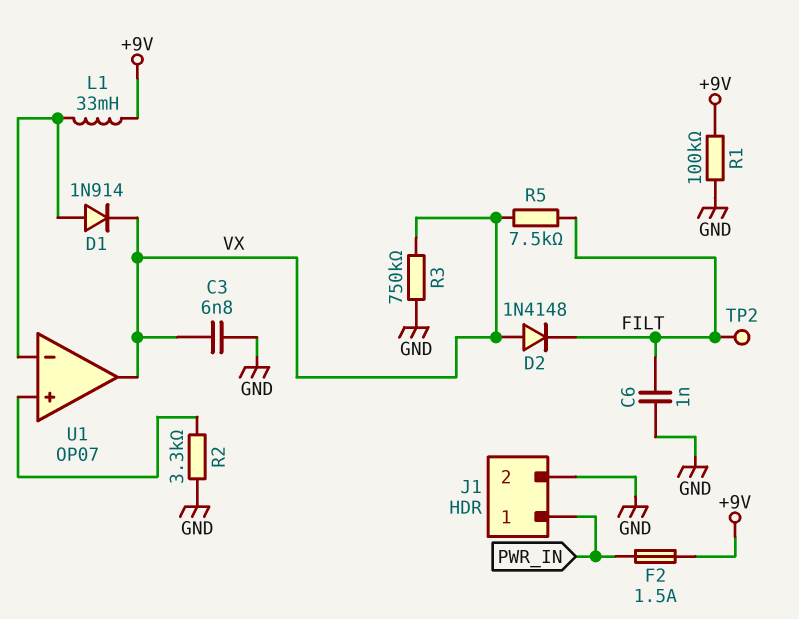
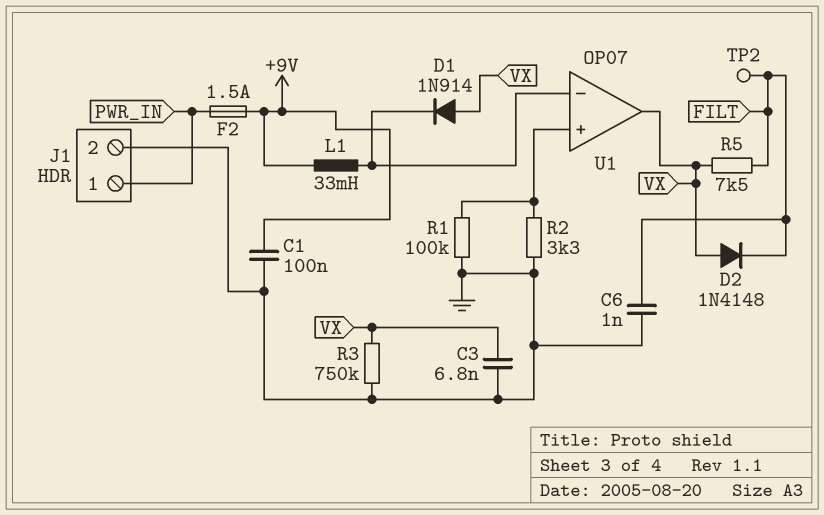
C1: none -> 100nF (+9V, GND)
D1: diode 1N914 (A U1/in-, K VX) -> diode 1N914 (A VX, K U1/in-)
R1: 100k (+9V, GND) -> 100k (GND, U1/in+)

